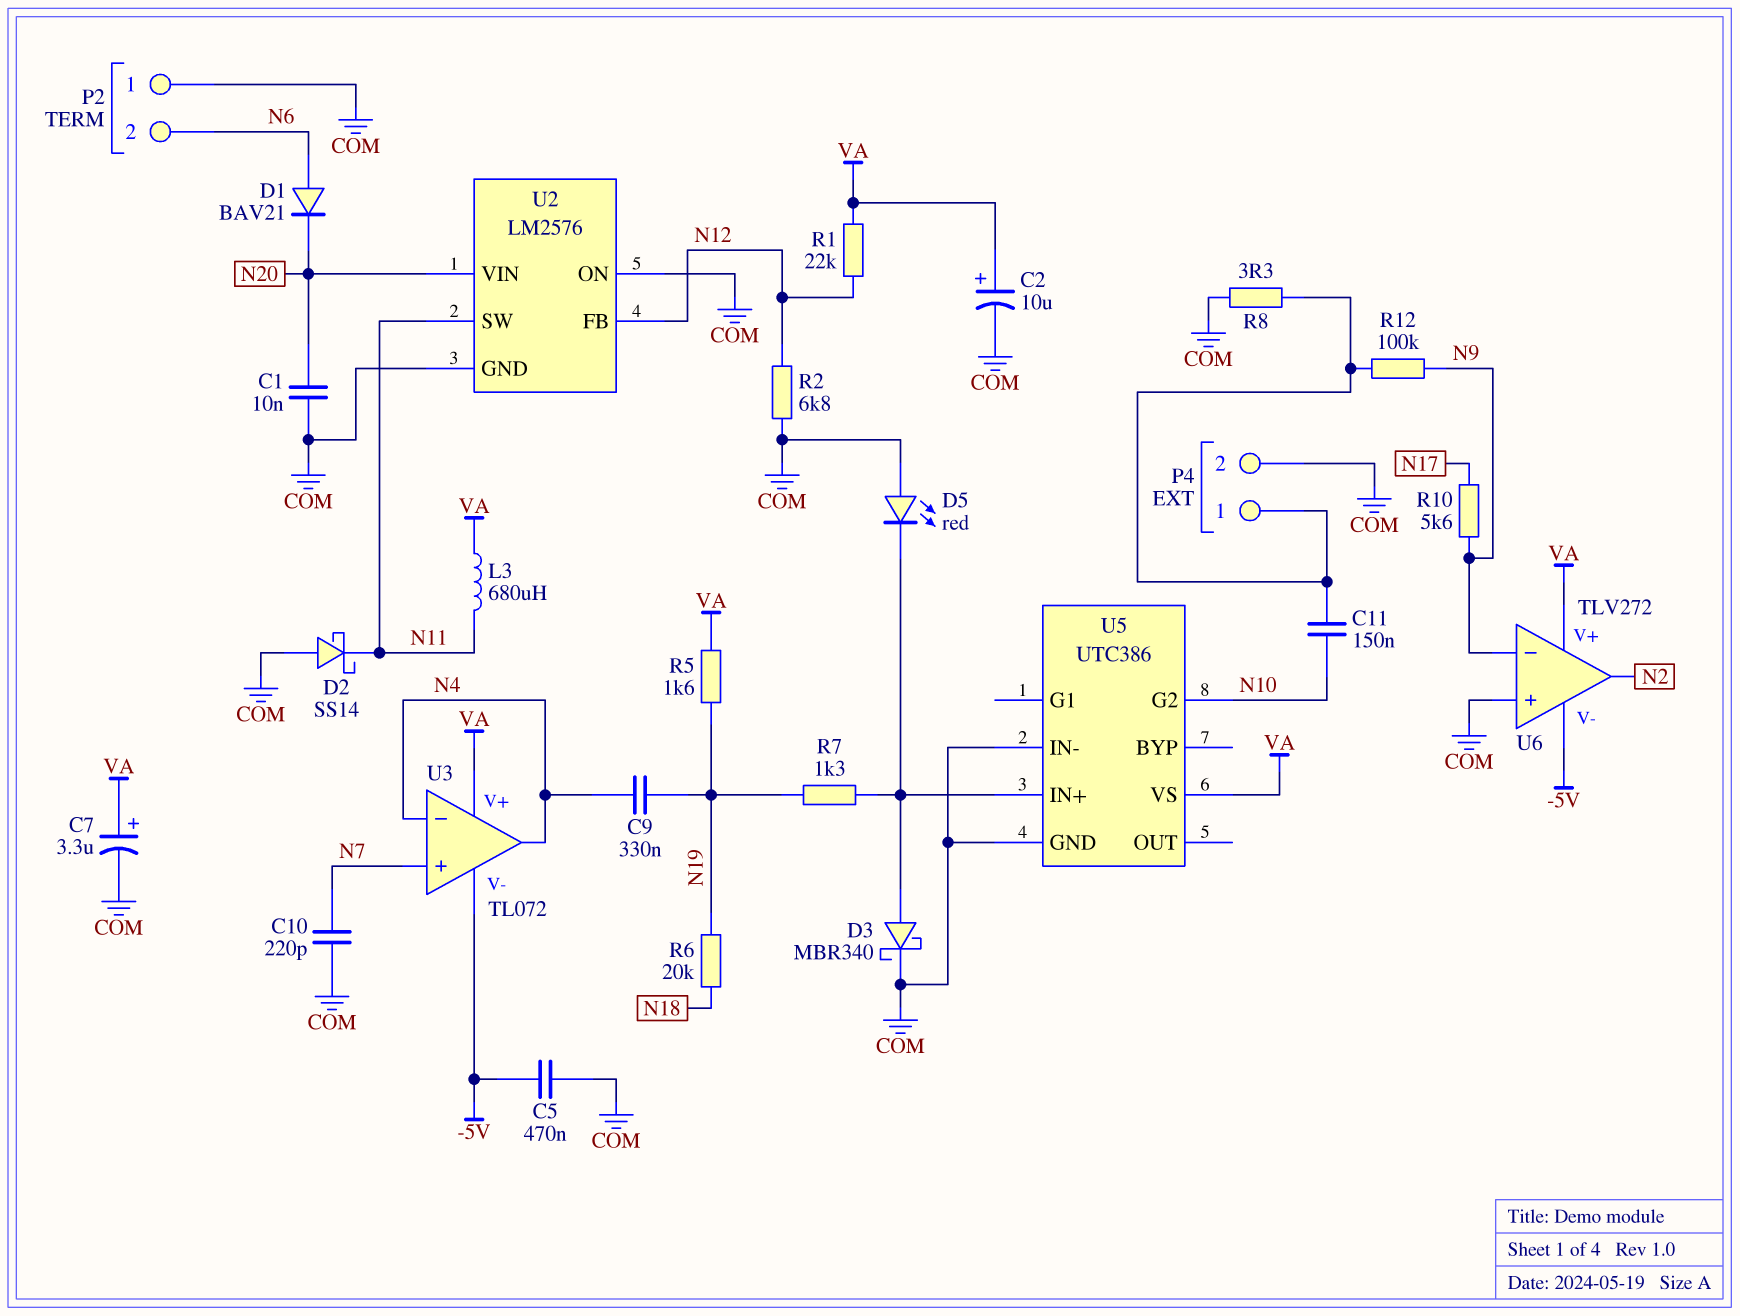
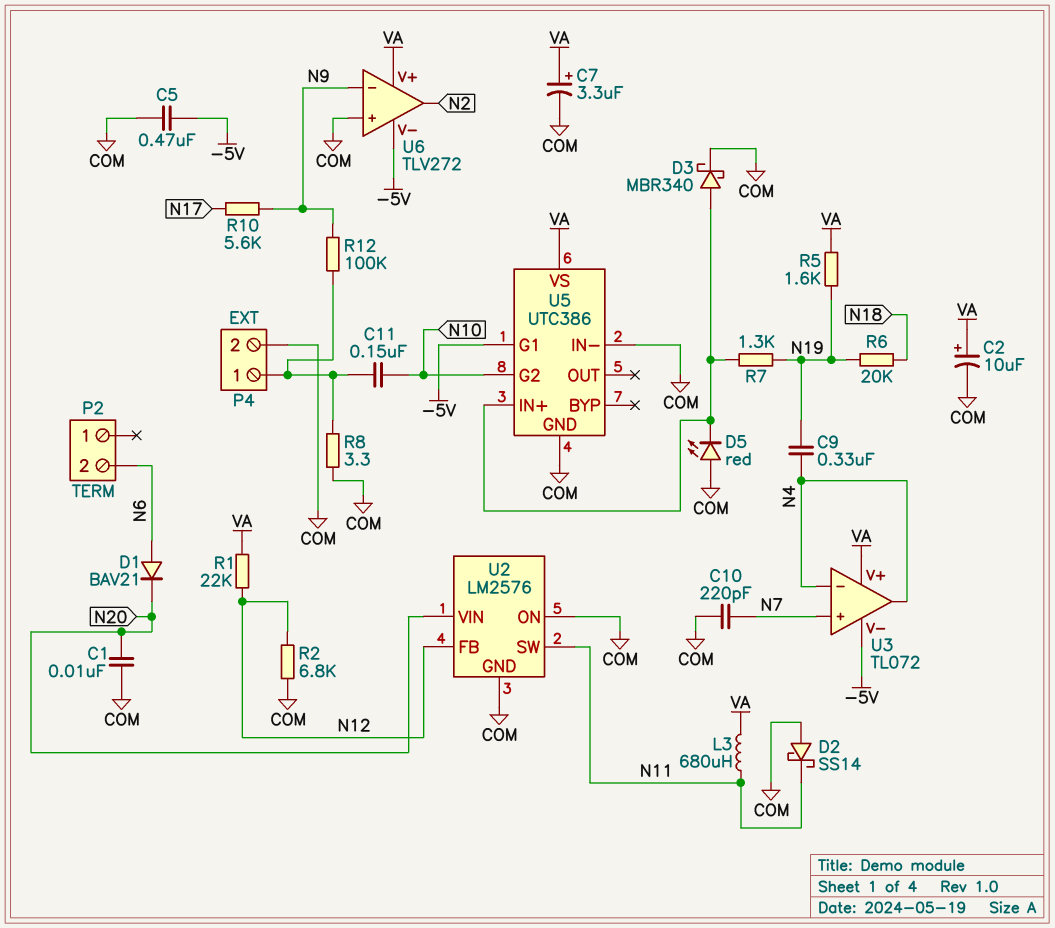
P2 pin 1: COM -> none
U5 pin G1: none -> -5V

